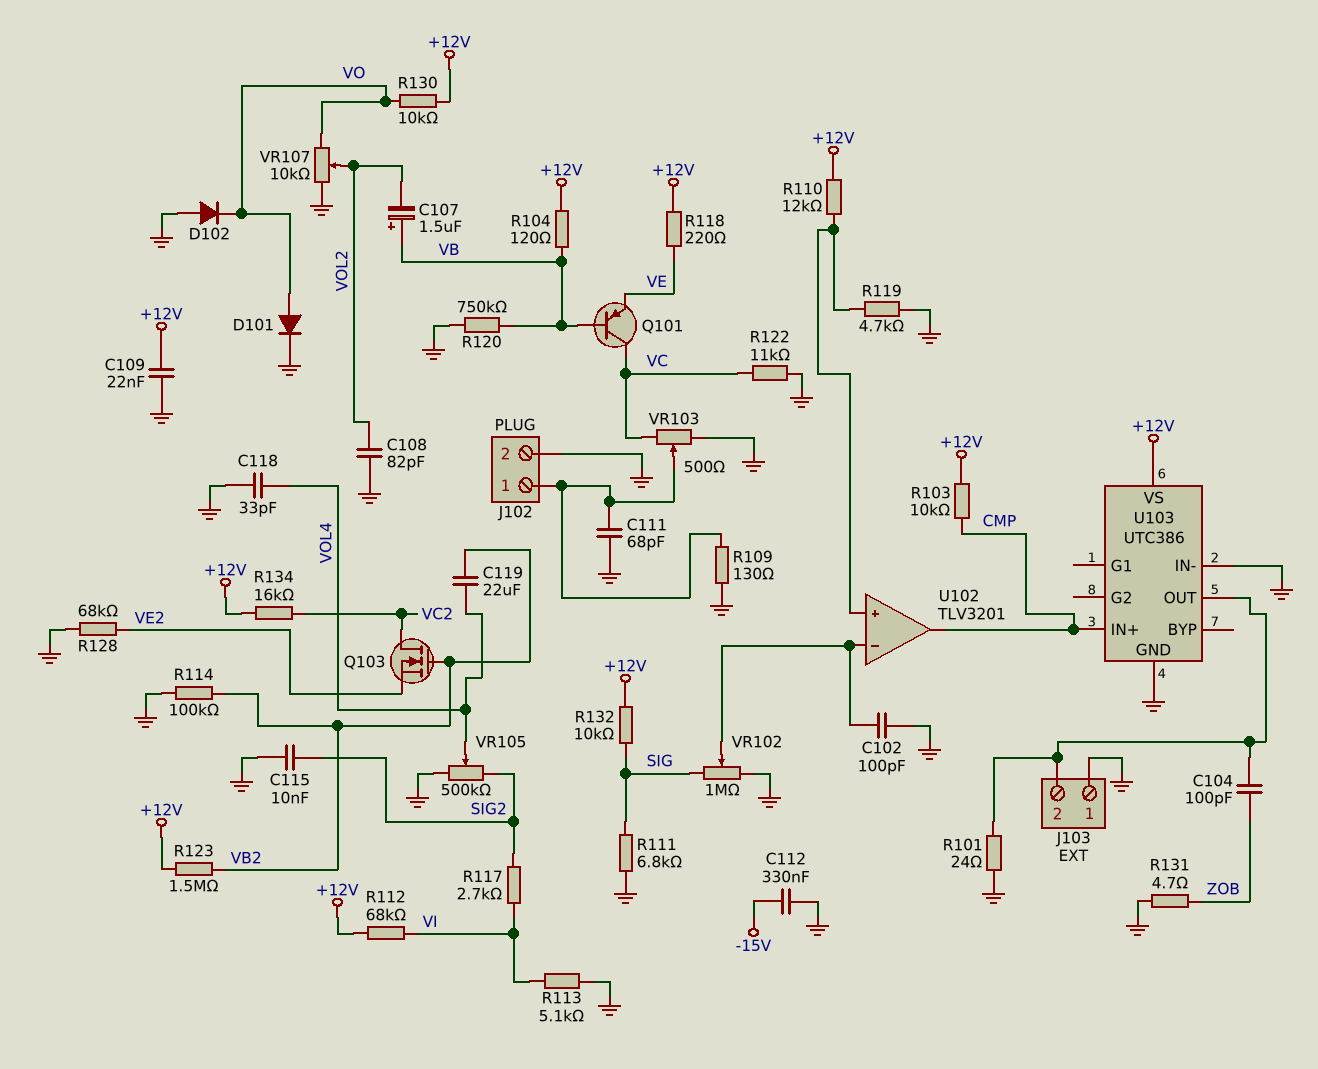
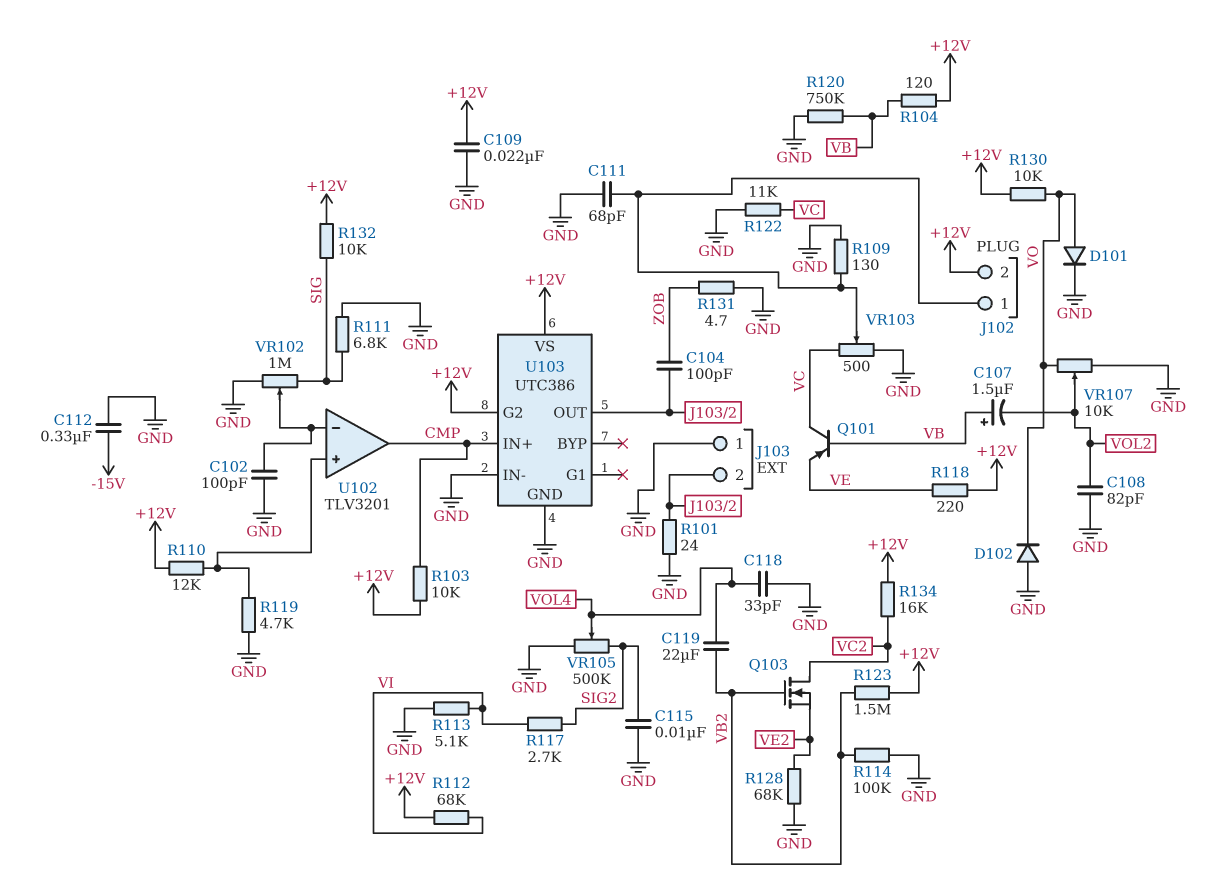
J102 pin 2: GND -> +12V
U103 pin G2: none -> +12V

